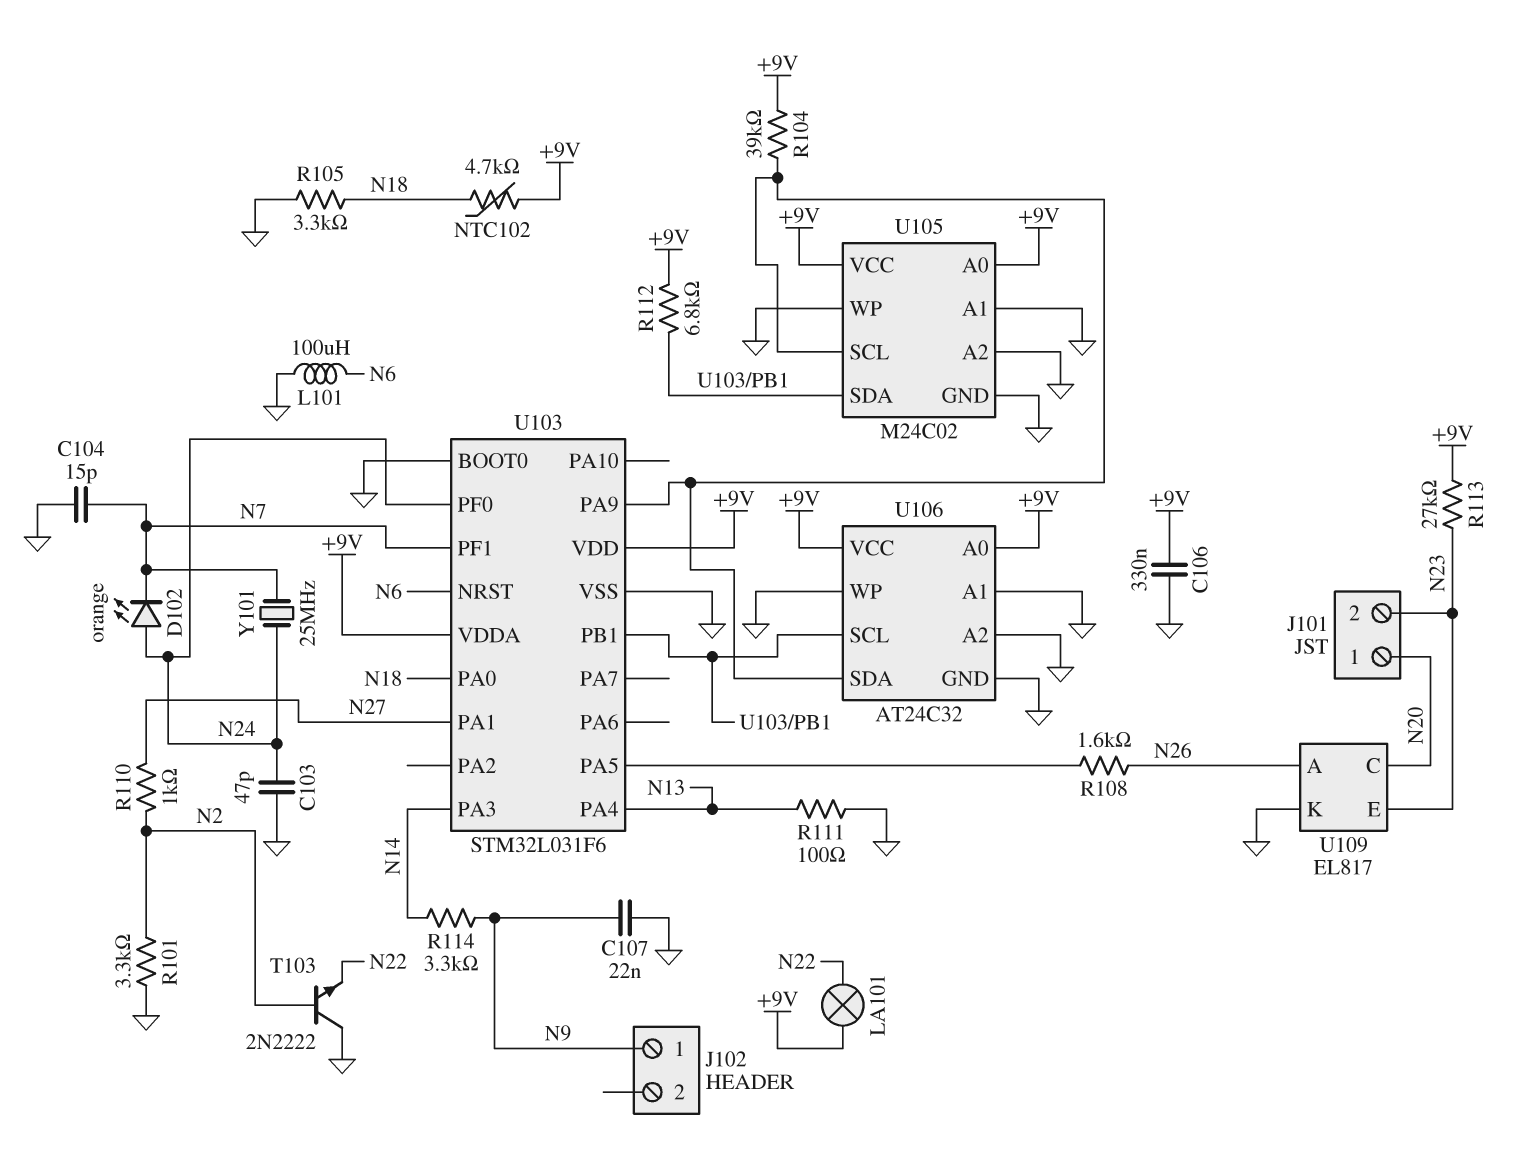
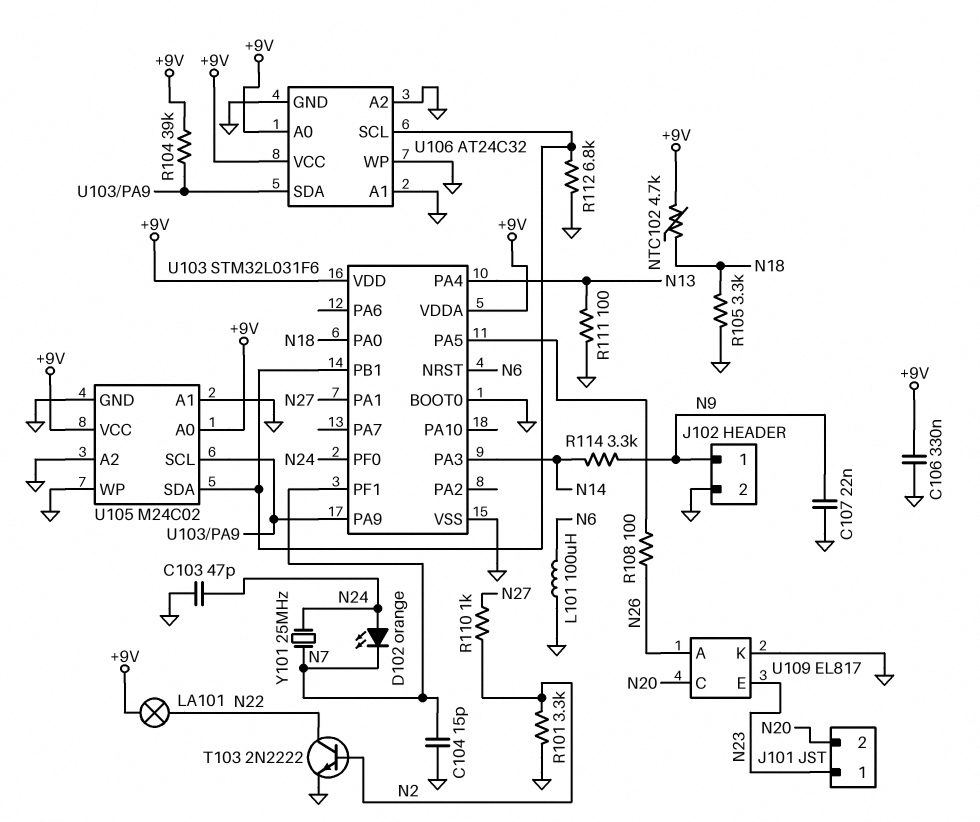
J101 pin 1: N20 -> N23
J101 pin 2: N23 -> N20
J102 pin 2: none -> GND
R108: 1.6k (N26, U103/PA5) -> 100 (N26, U103/PA5)
R112: 6.8k (+9V, U103/PB1) -> 6.8k (GND, U103/PB1)
R113: 27k (+9V, N23) -> none
T103: NPN 2N2222 (B N2, C GND, E N22) -> NPN 2N2222 (B N2, C N22, E GND)

